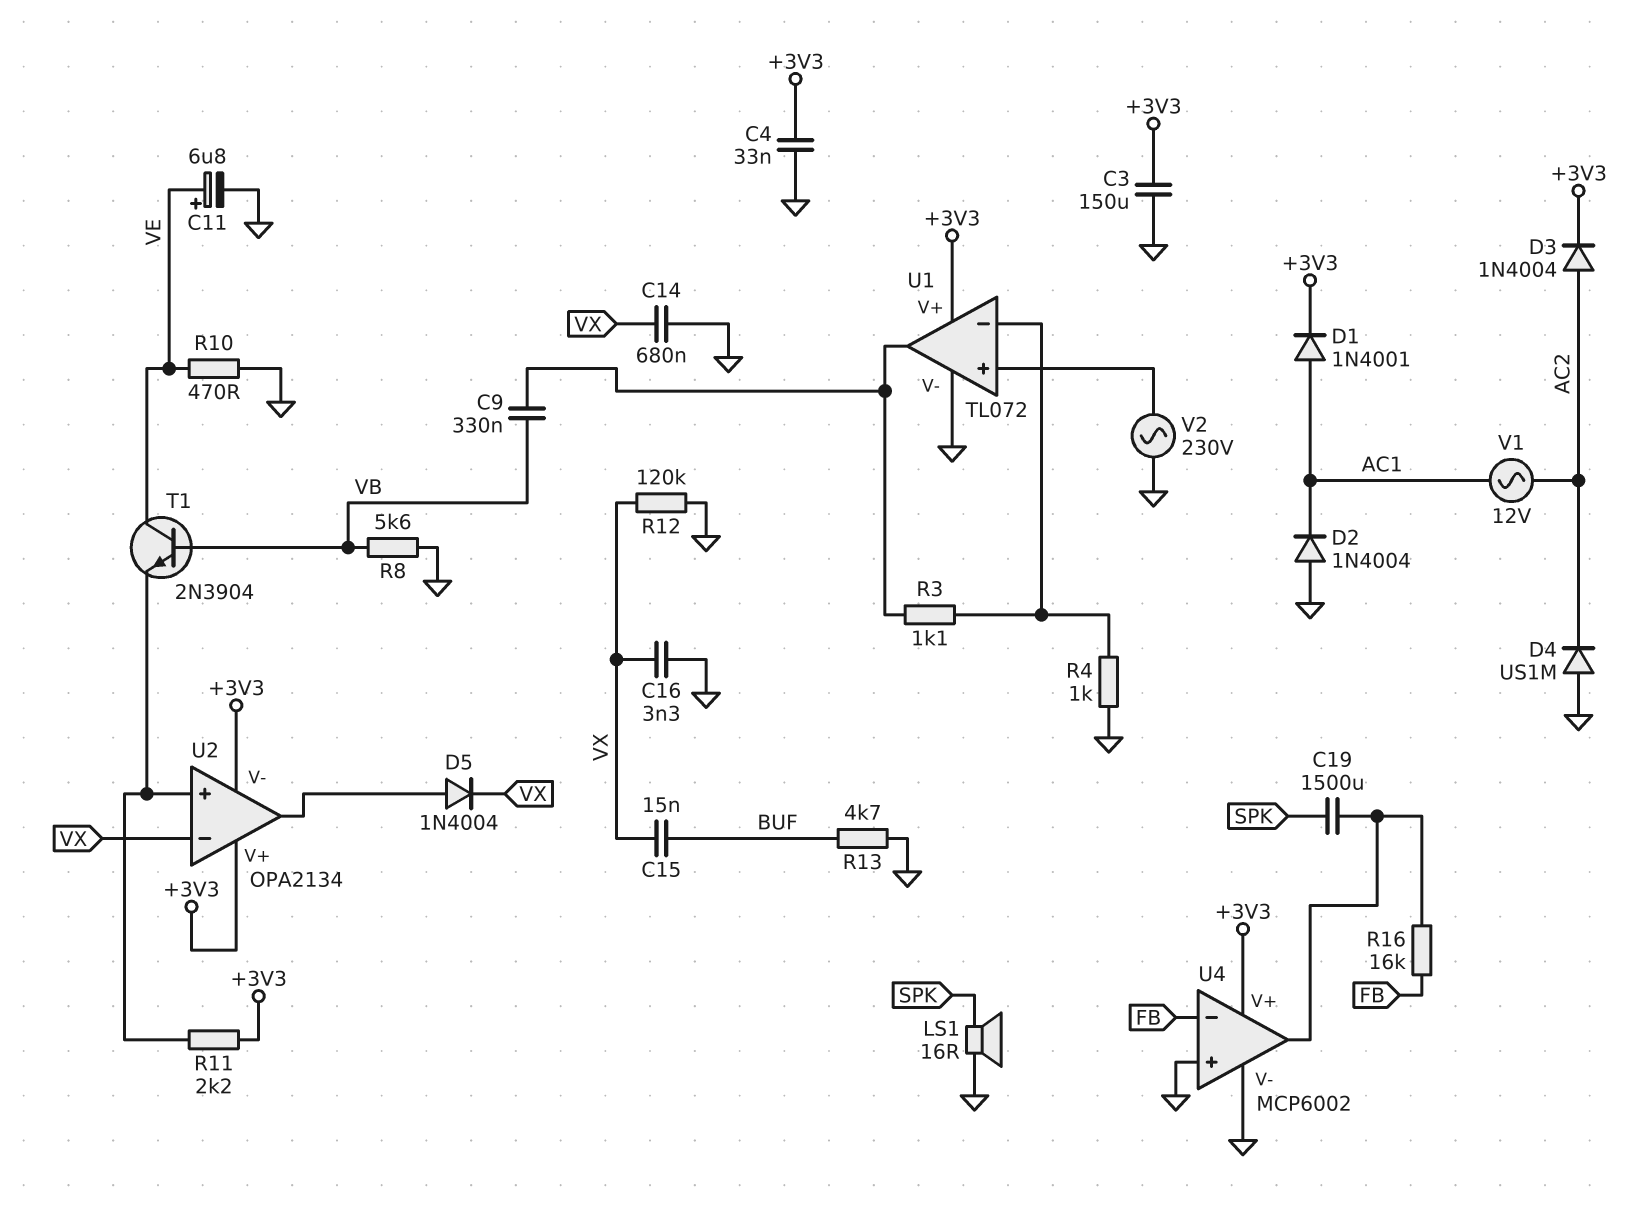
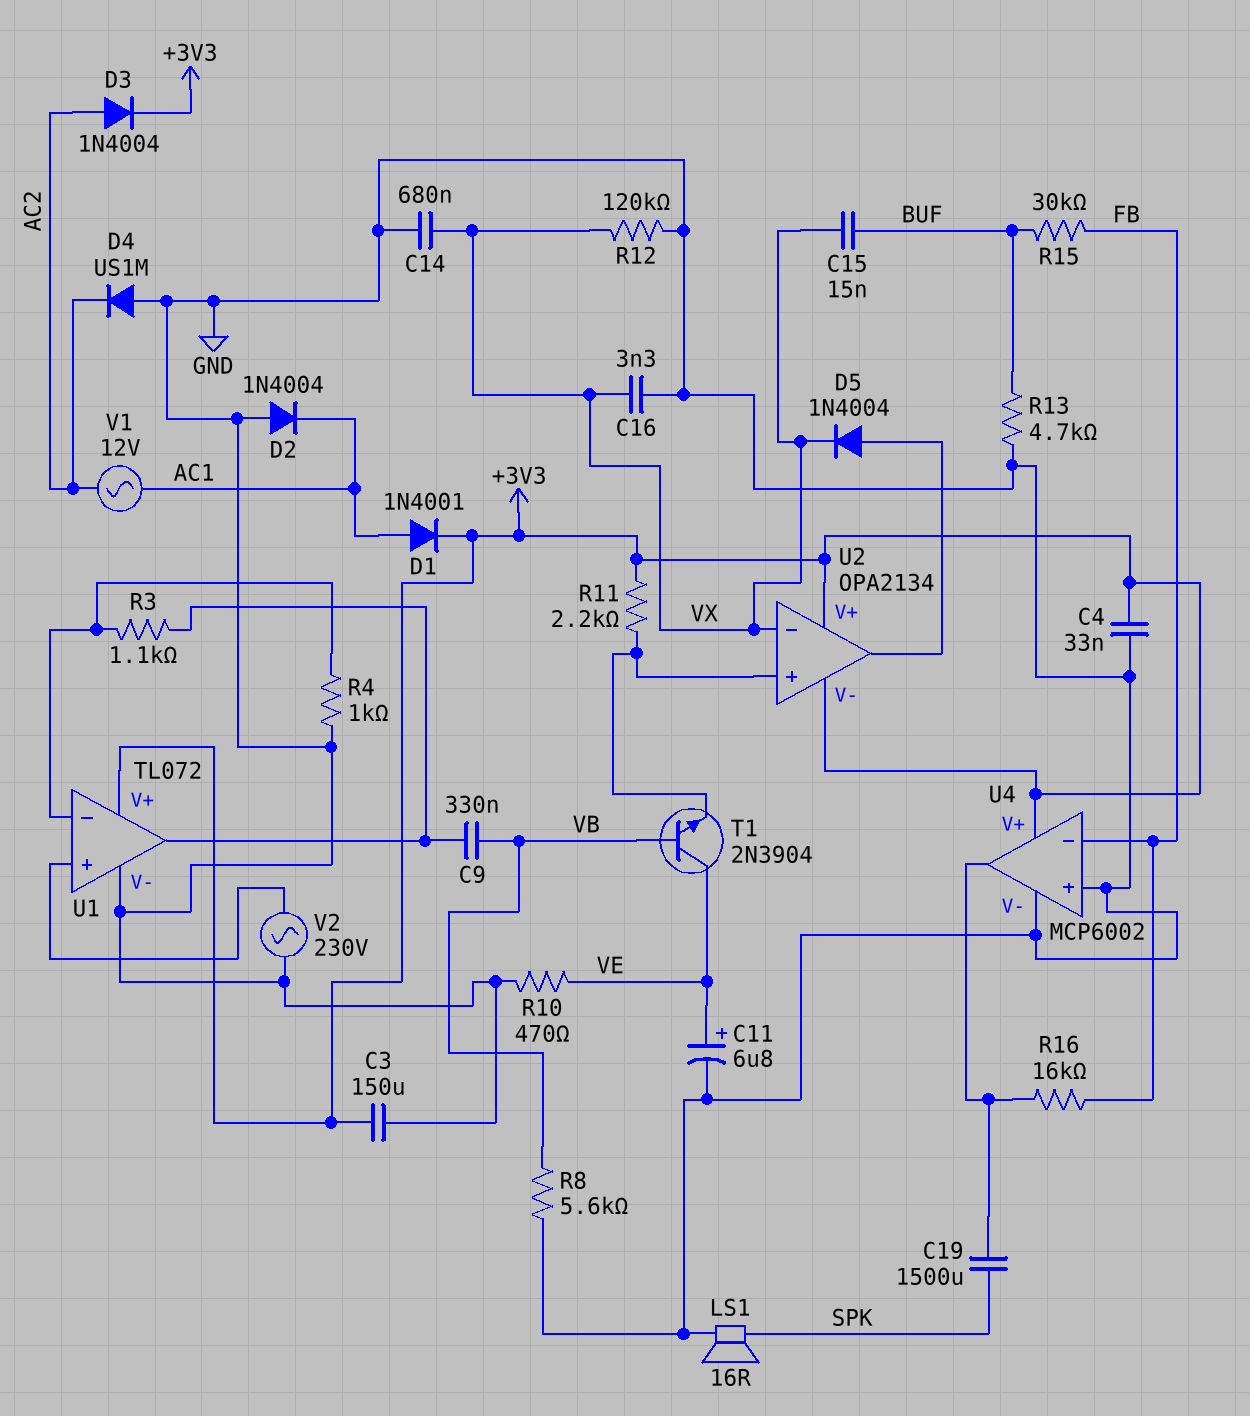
R15: none -> 30k (BUF, FB)

